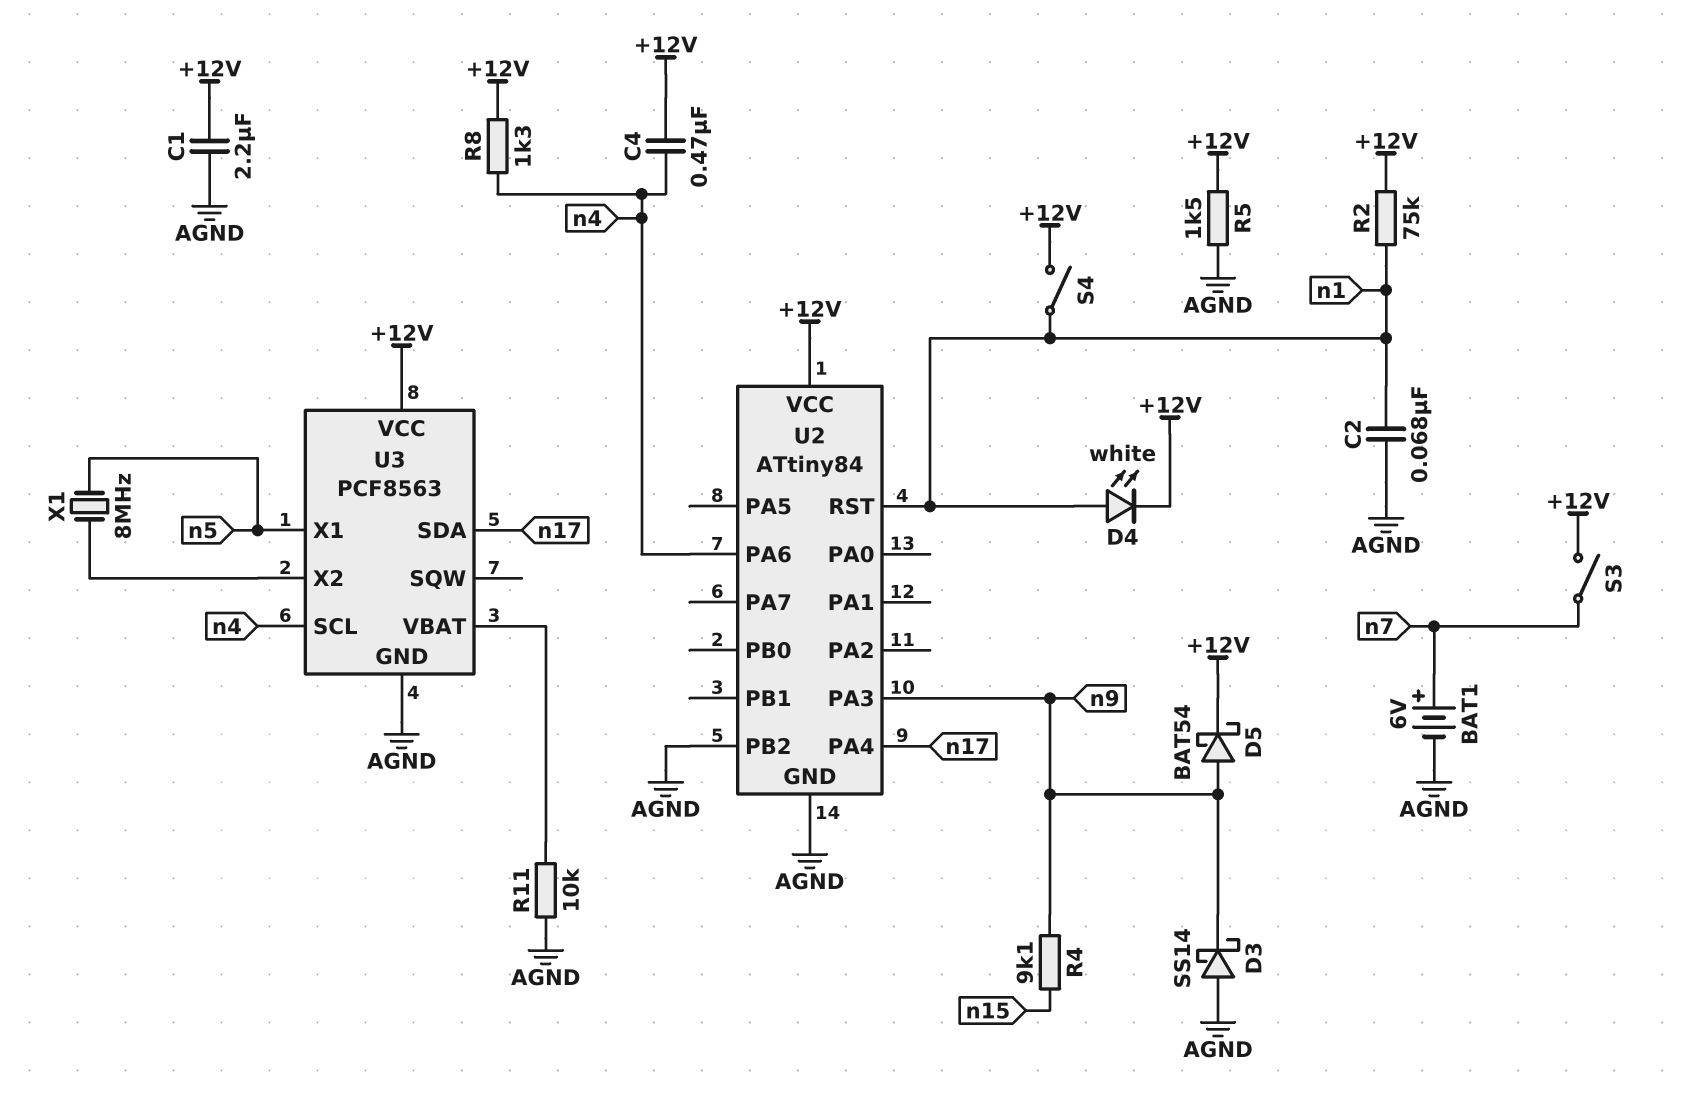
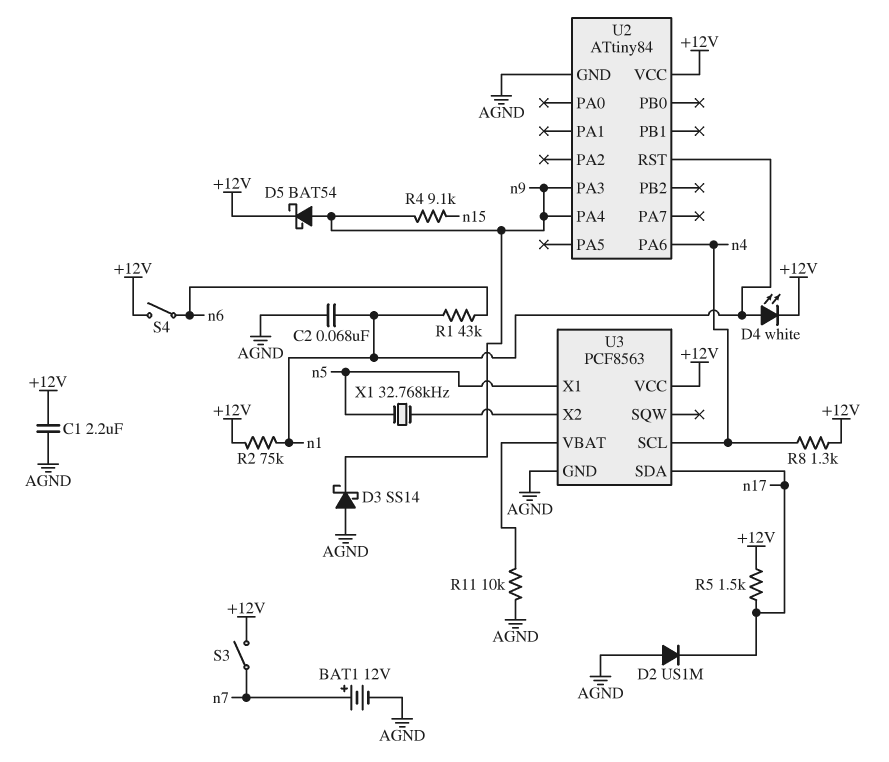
BAT1: 6V (plus n7, minus AGND) -> 12V (plus n7, minus AGND)
C4: 470nF (+12V, n4) -> none
D2: none -> diode US1M (A AGND, K n17)
R1: none -> 43k (n1, n6)
R5: 1.5k (+12V, AGND) -> 1.5k (+12V, n17)
S4: switch (+12V, n1) -> switch (+12V, n6)
U2 pin PA4: n17 -> n9
U2 pin PB2: AGND -> none
X1: 8MHz (U3/X2, n5) -> 32.768kHz (U3/X2, n5)

